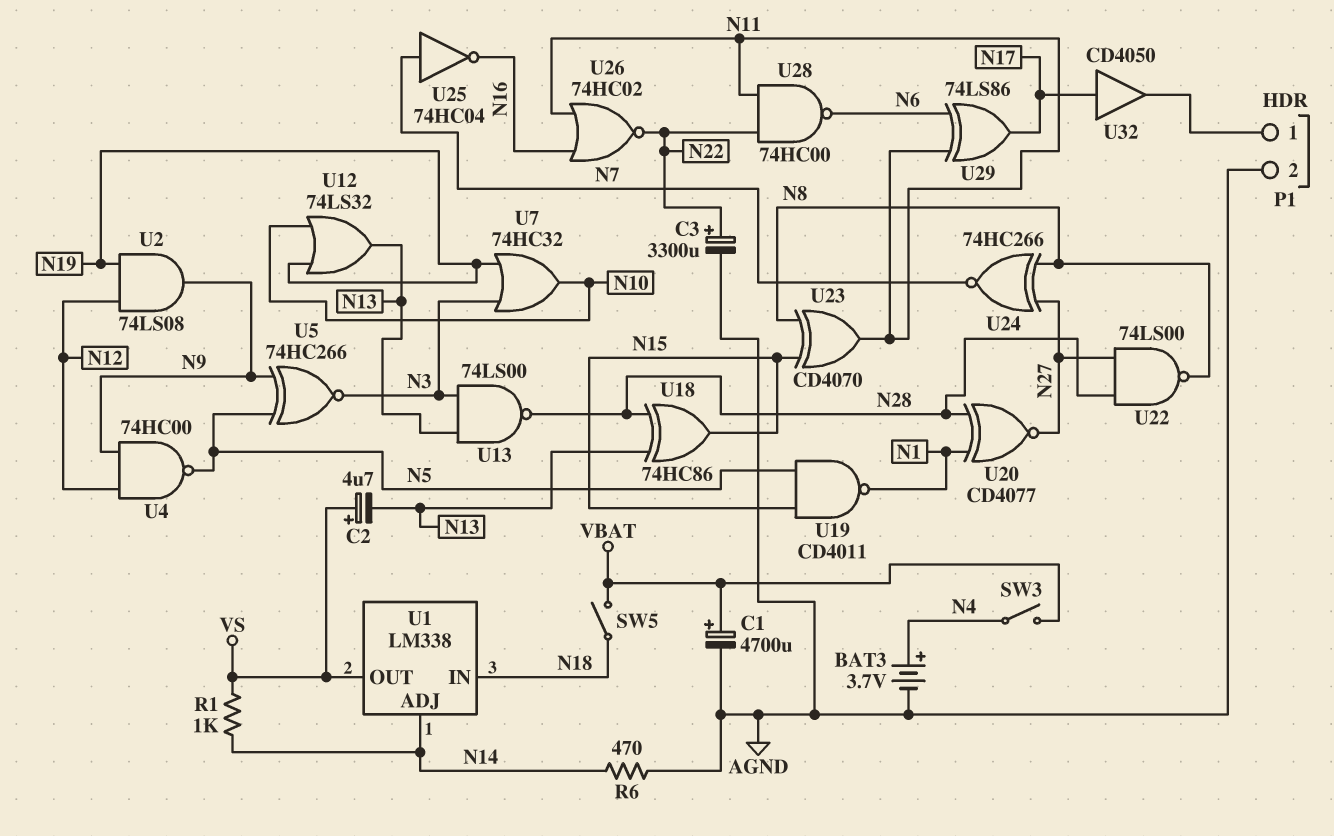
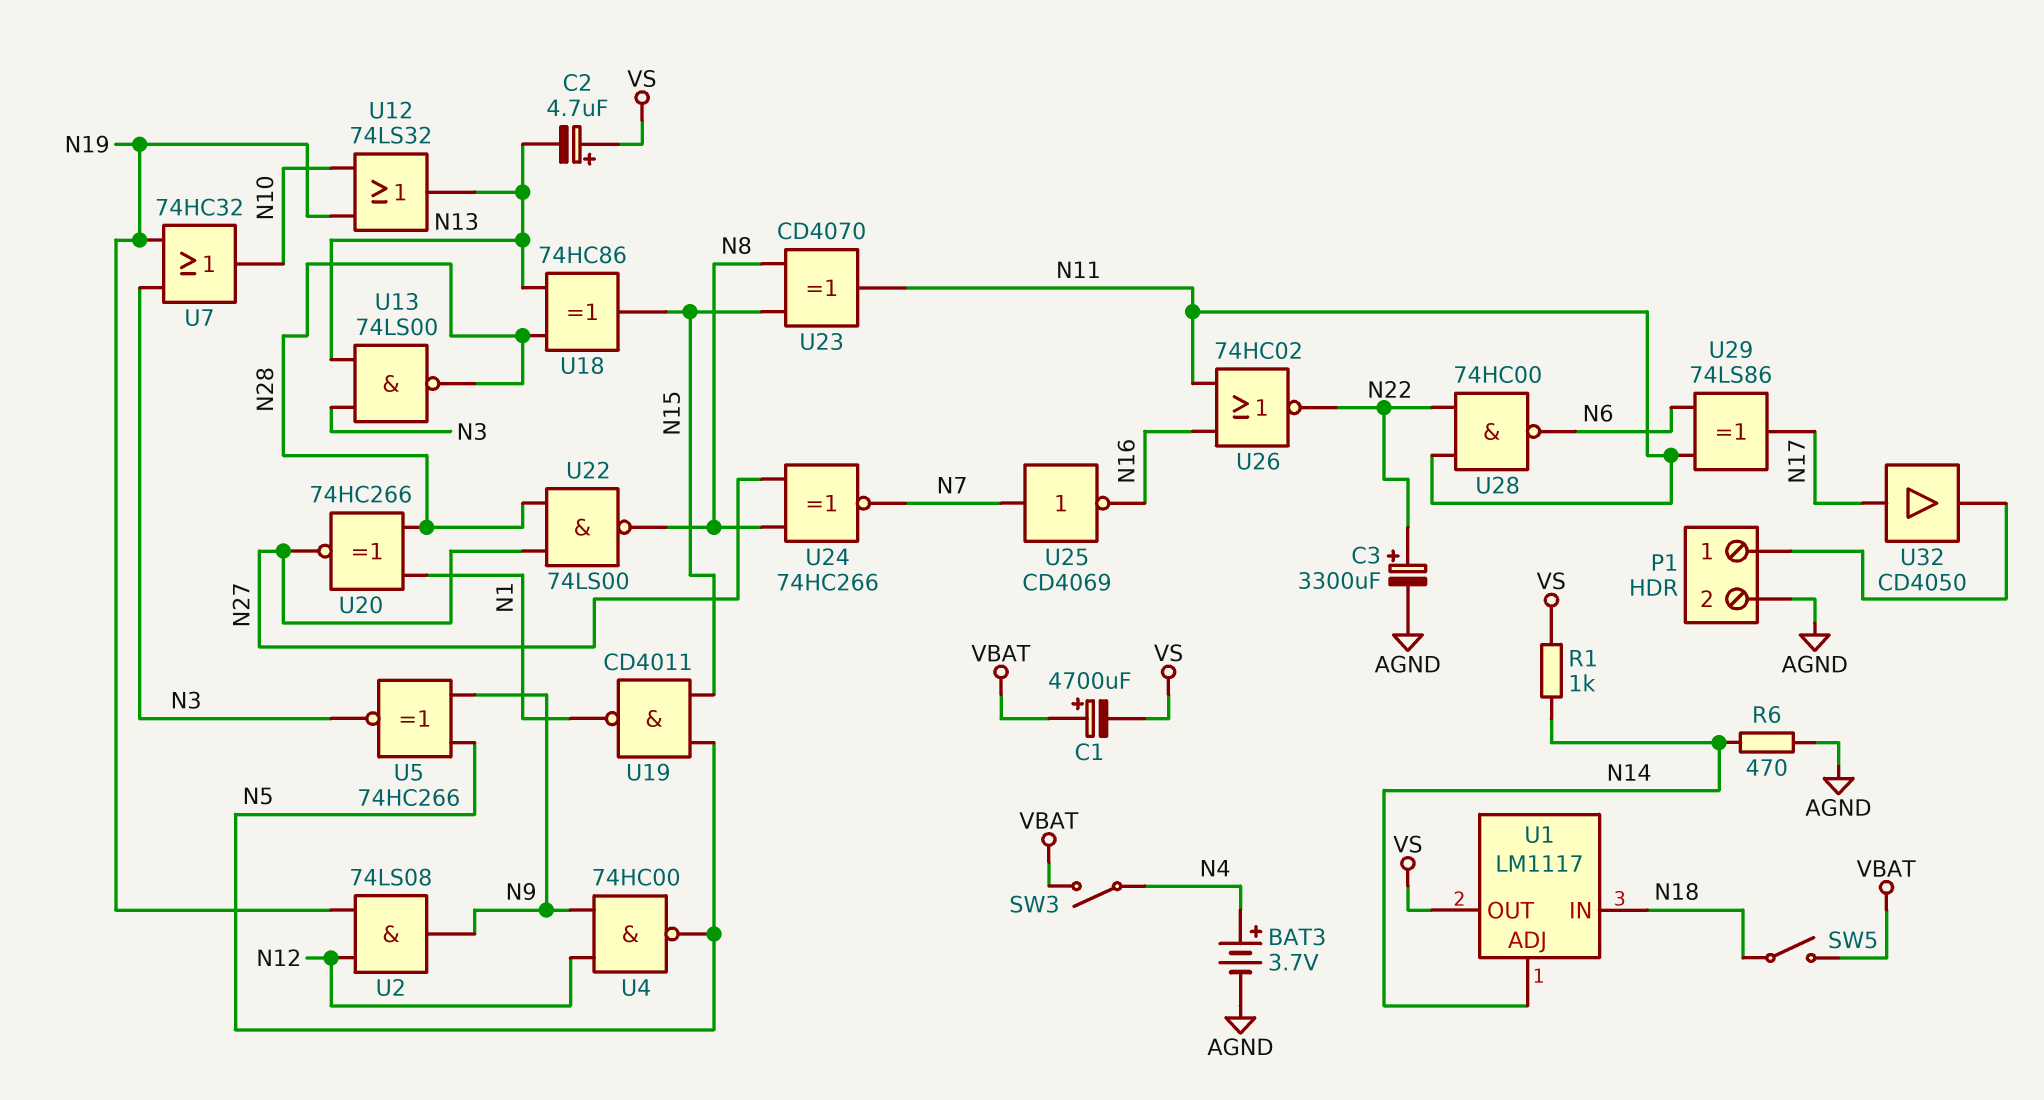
C1: 4700uF (plus VBAT, minus AGND) -> 4700uF (plus VBAT, minus VS)
U1: LM338 -> LM1117
U20: XNOR CD4077 (in N1, in N28, out N27) -> XNOR 74HC266 (in N1, in N28, out N27)
U25: NOT 74HC04 (in N7, out N16) -> NOT CD4069 (in N7, out N16)

